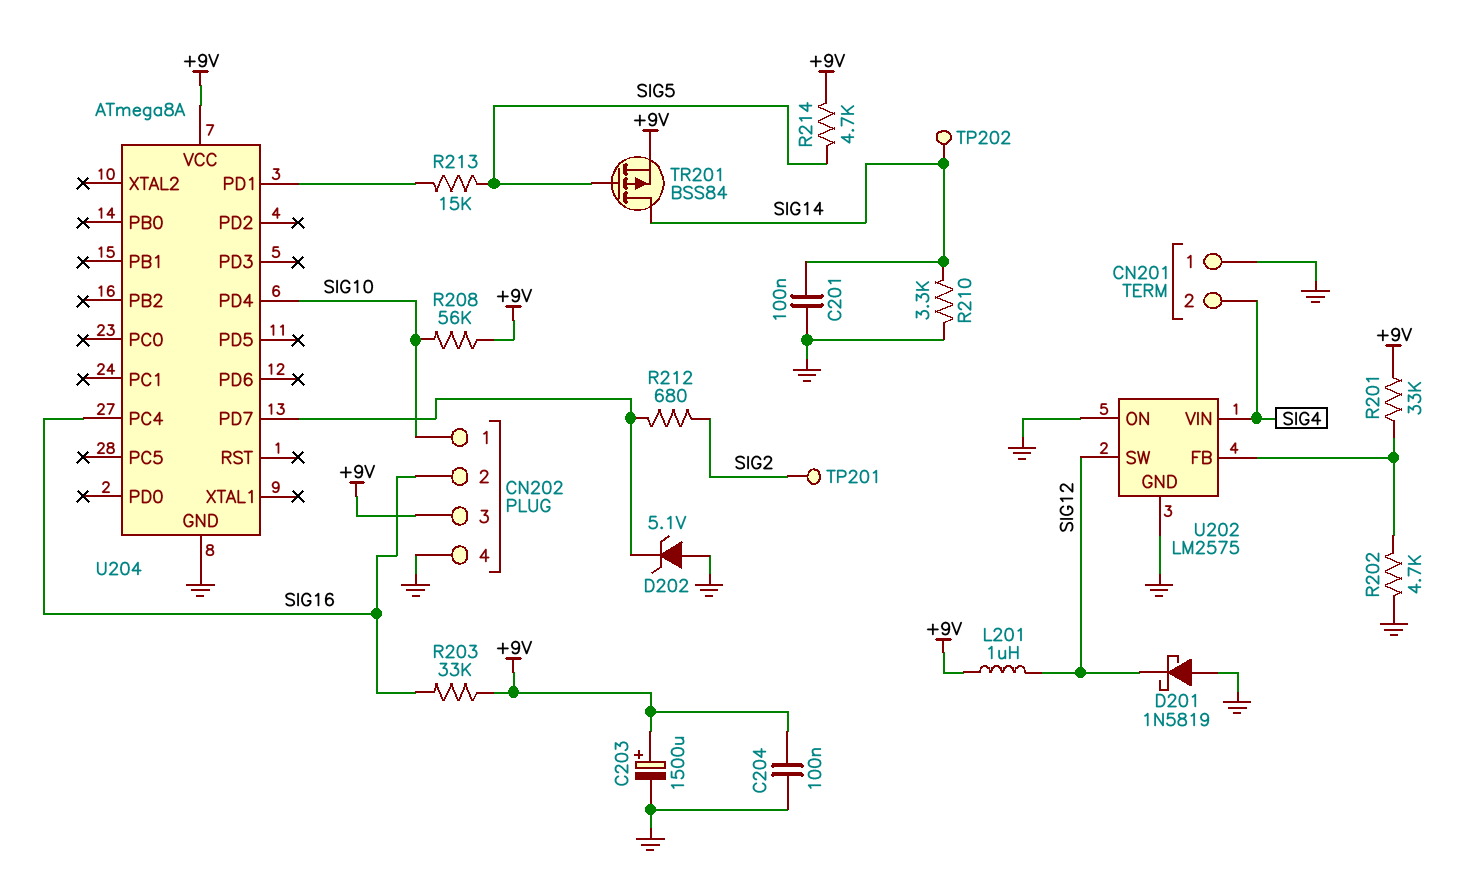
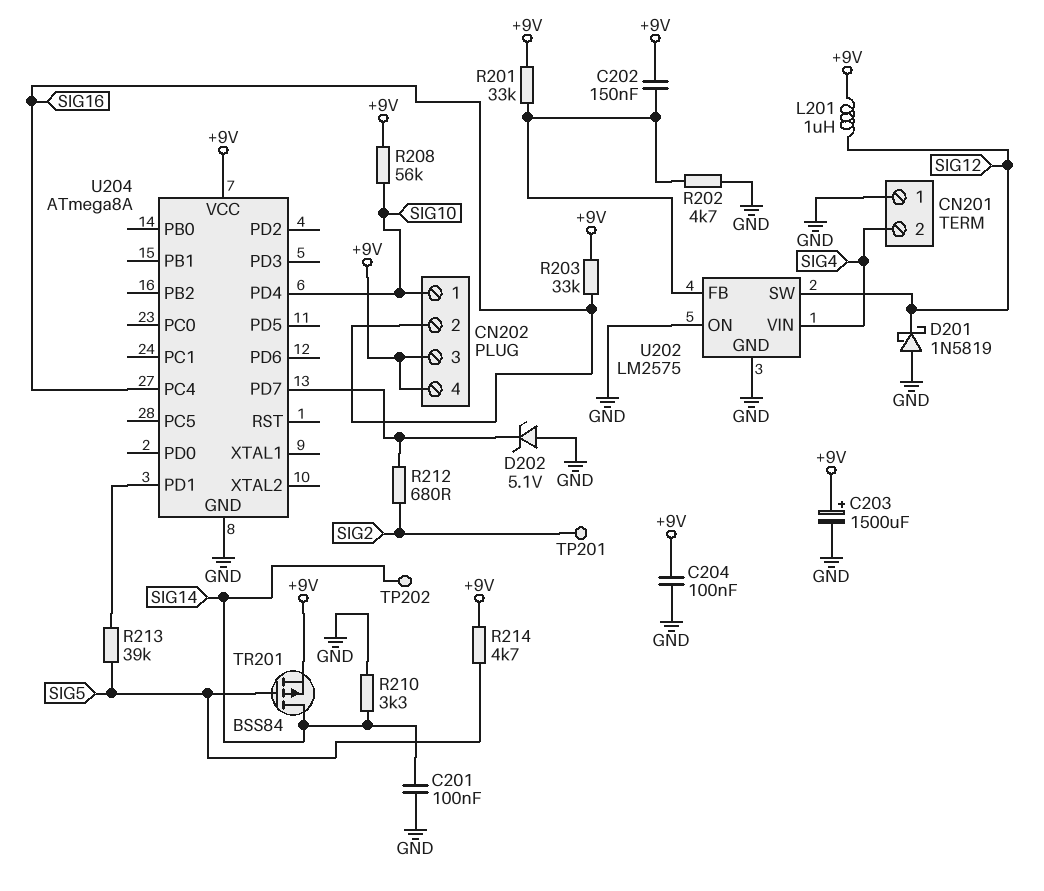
C202: none -> 150nF (+9V, U202/FB)
CN202 pin 4: GND -> +9V
R213: 15k (SIG5, U204/PD1) -> 39k (SIG5, U204/PD1)

